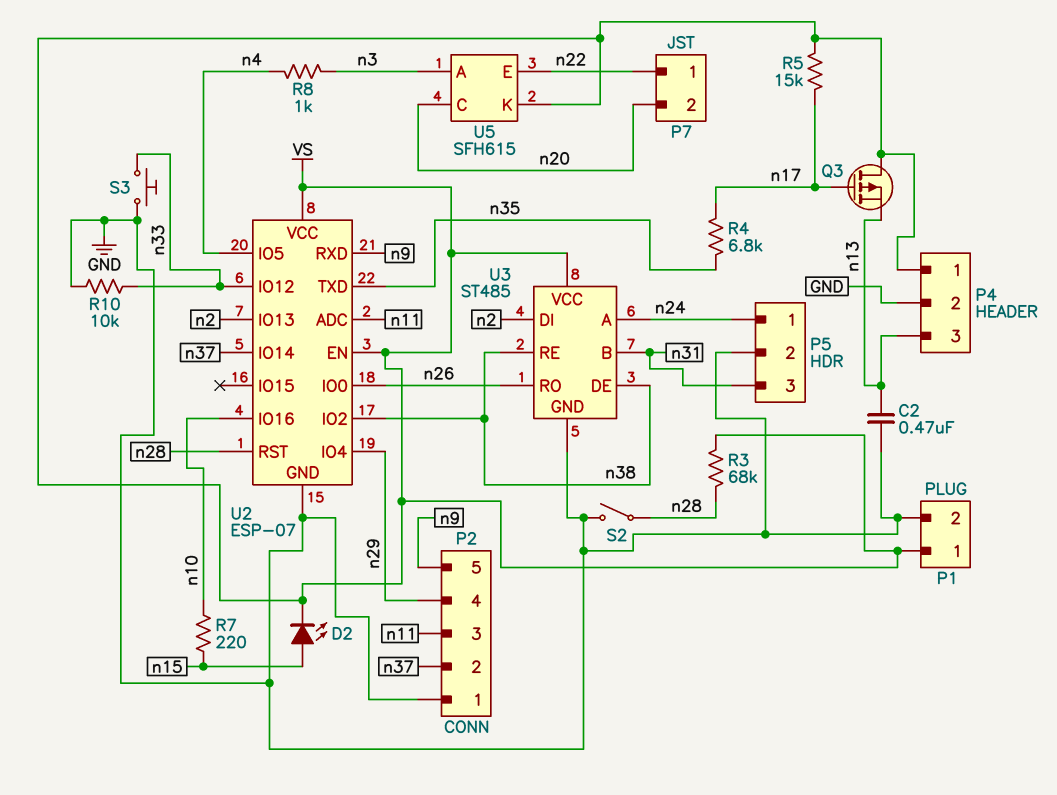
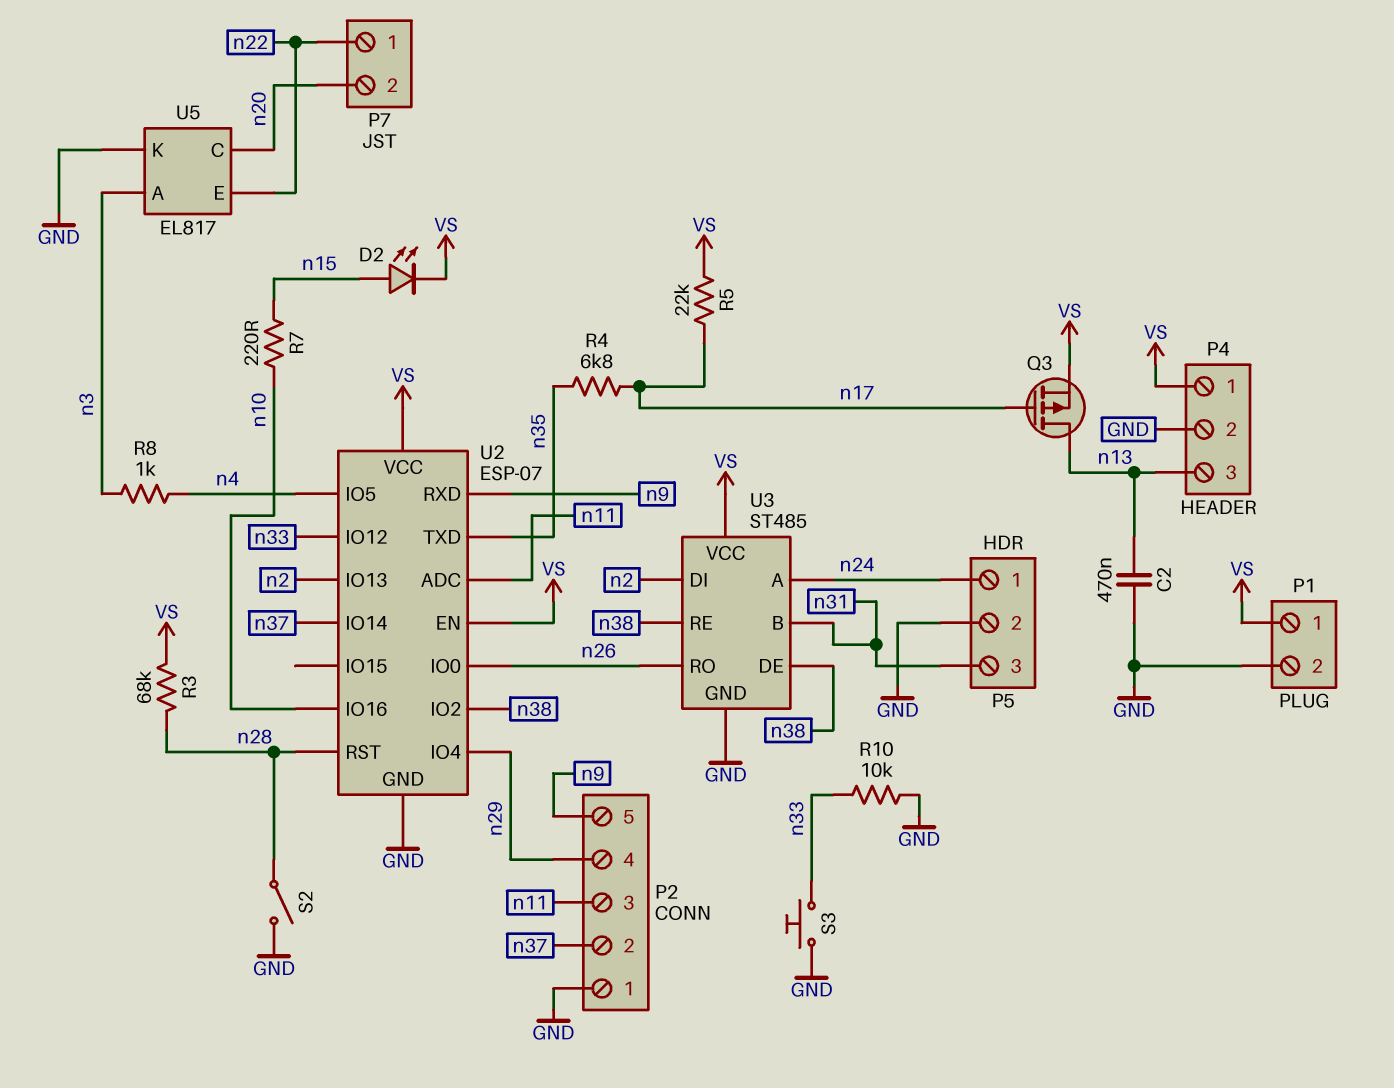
Q3: PMOS (G n17, D VS, S n13) -> PMOS (G n17, D n13, S VS)
R5: 15k (VS, n17) -> 22k (VS, n17)
U5: SFH615 -> EL817
U5 pin K: VS -> GND

